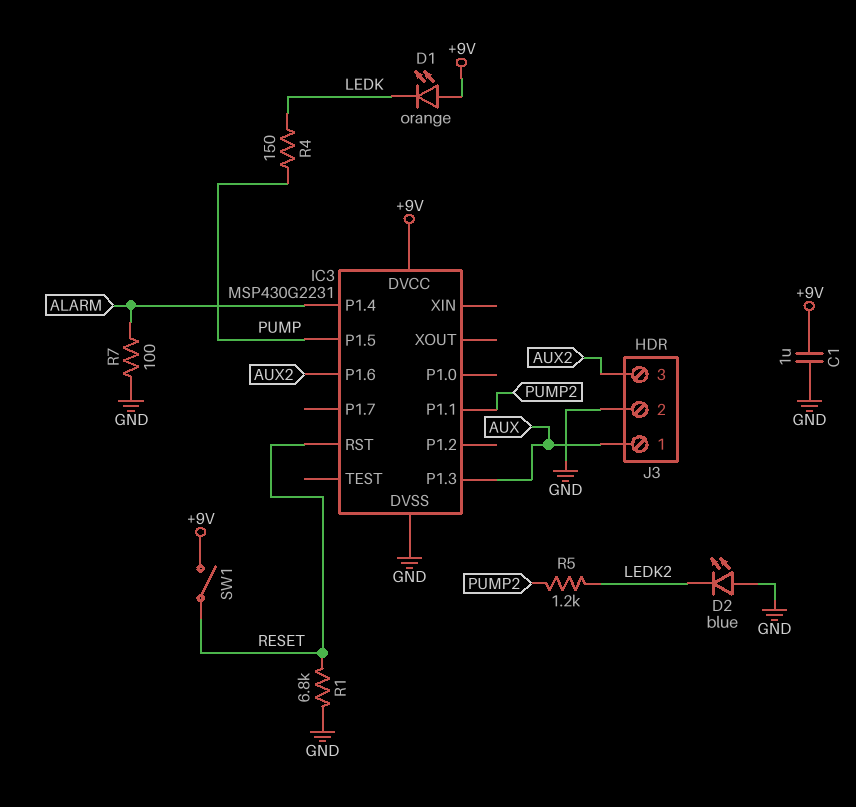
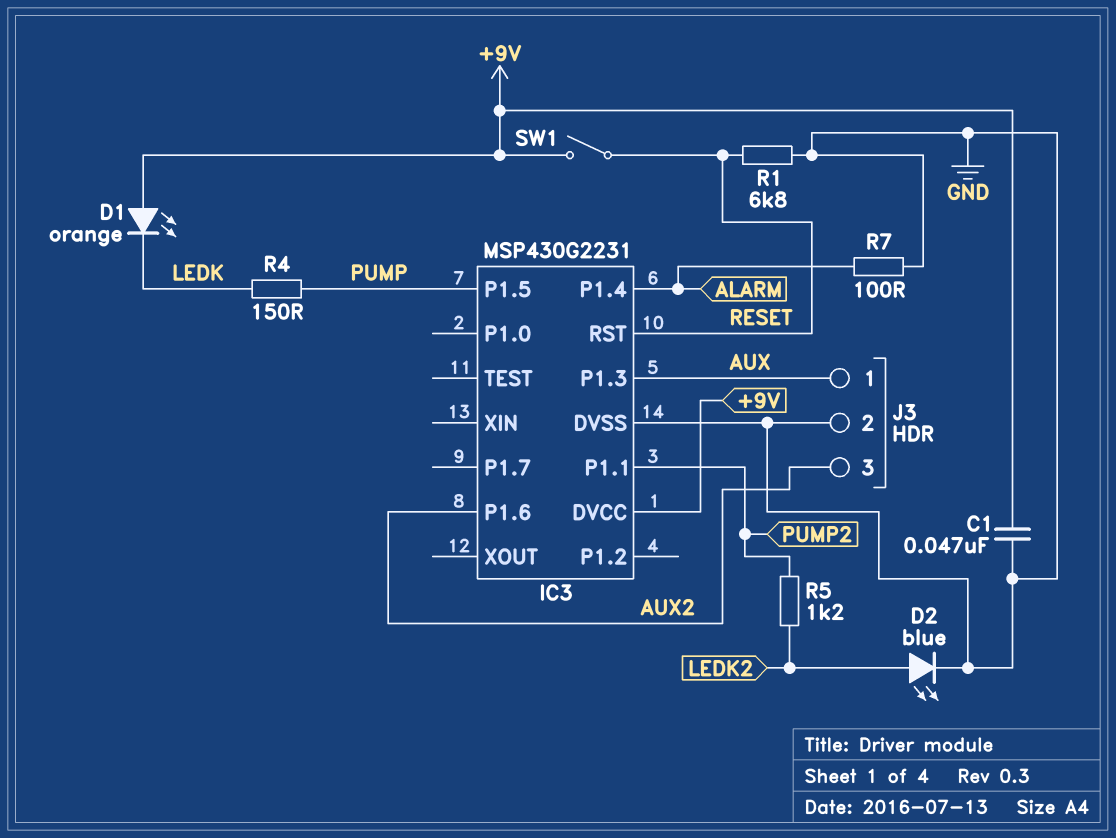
C1: 1uF (+9V, GND) -> 47nF (+9V, GND)
D2: LED blue (A GND, K LEDK2) -> LED blue (A LEDK2, K GND)

